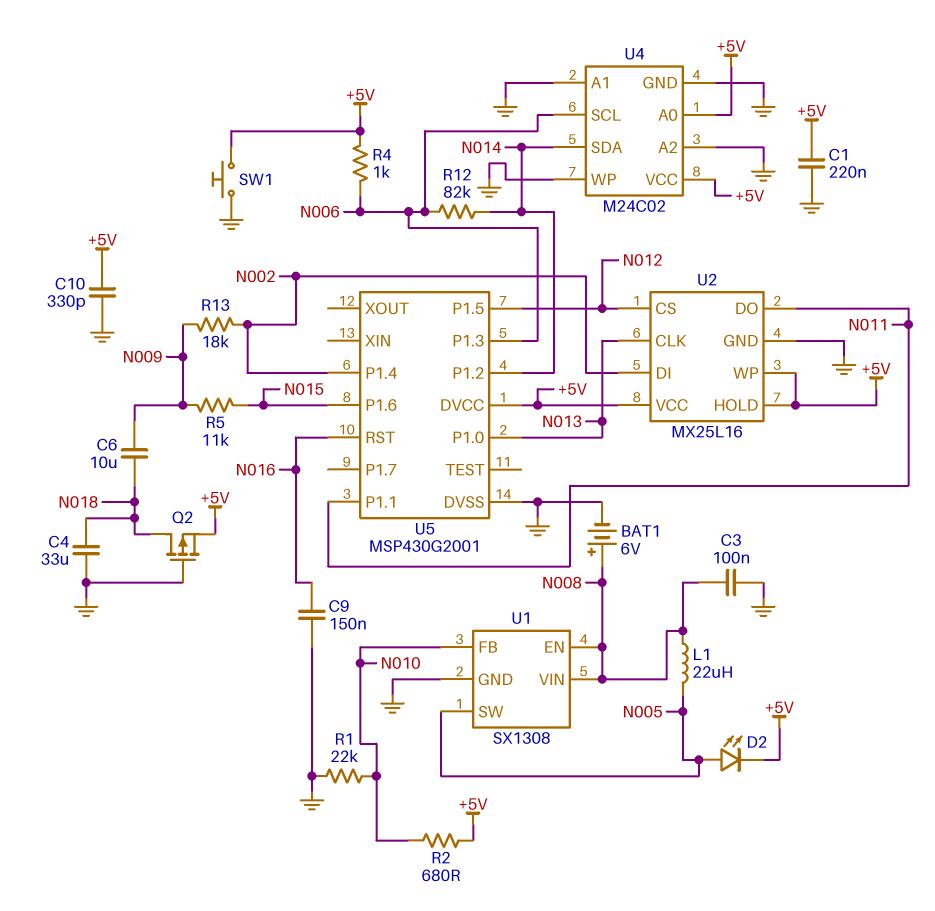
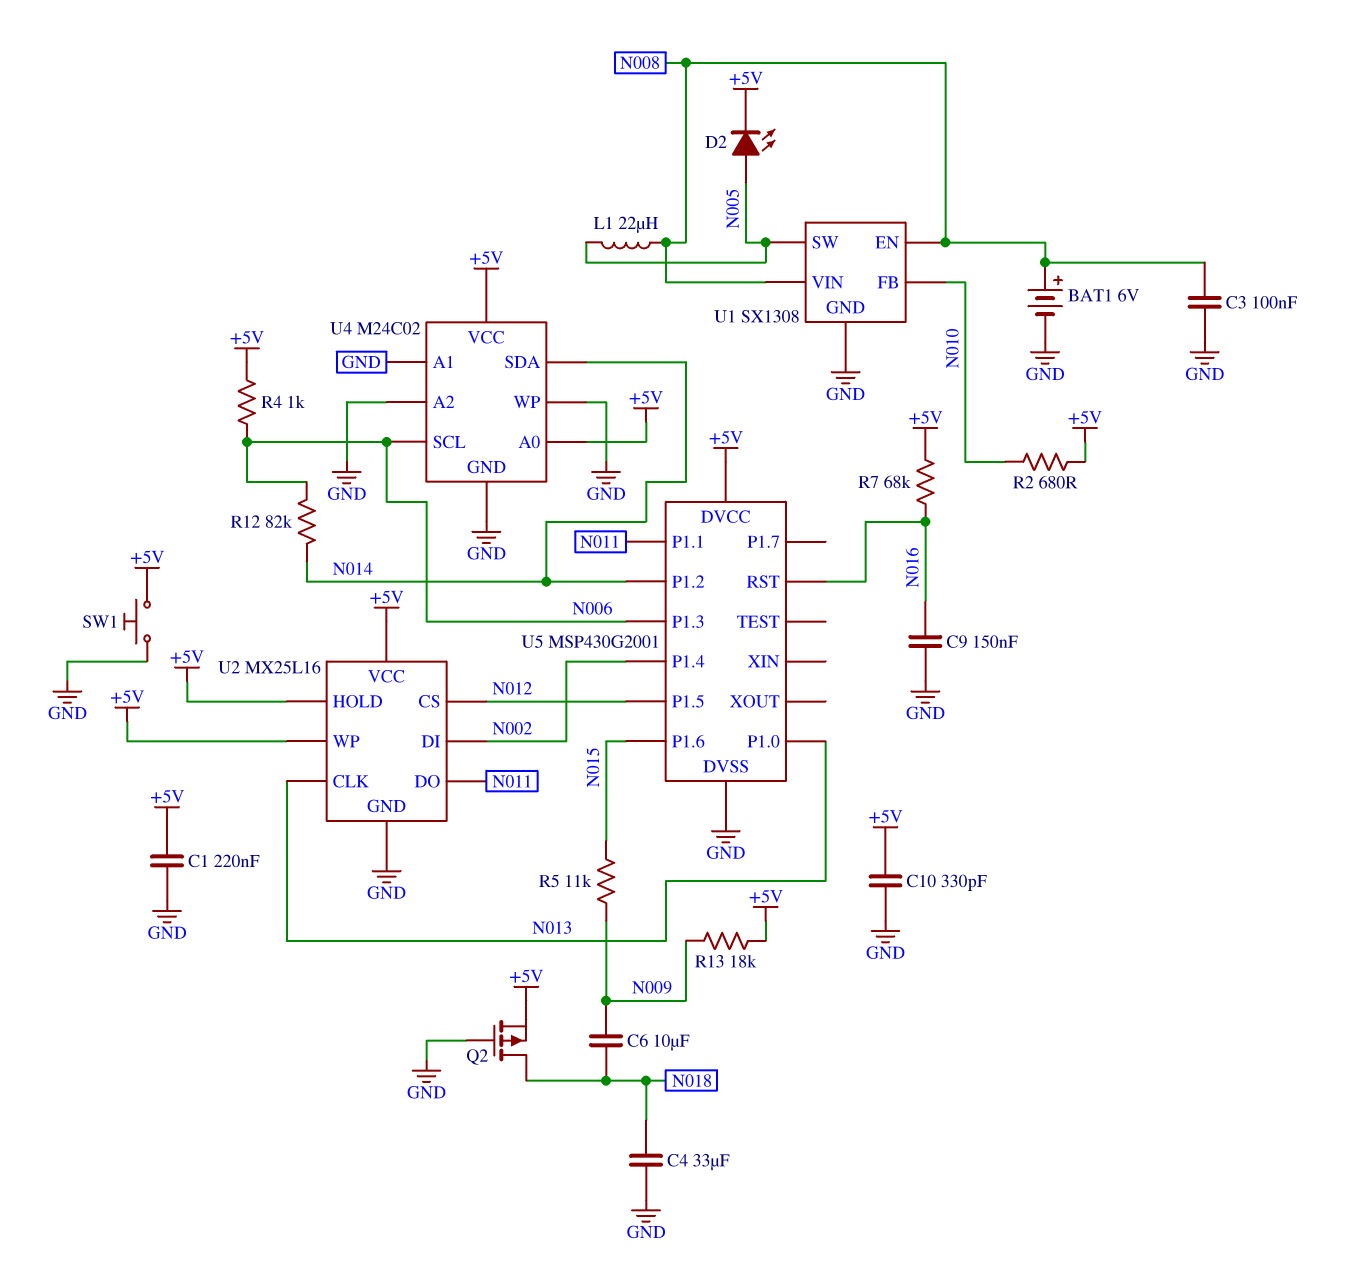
R1: 22k (GND, N010) -> none
R7: none -> 68k (+5V, N016)
R13: 18k (N002, N009) -> 18k (+5V, N009)

